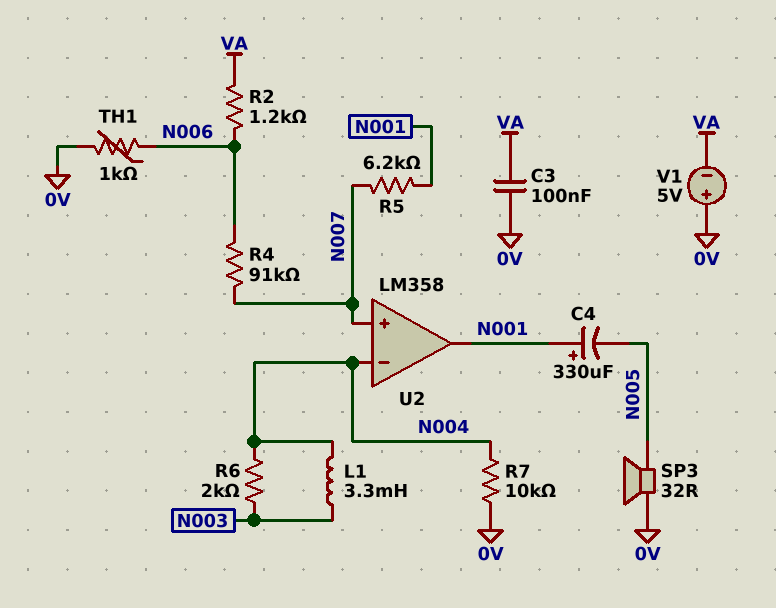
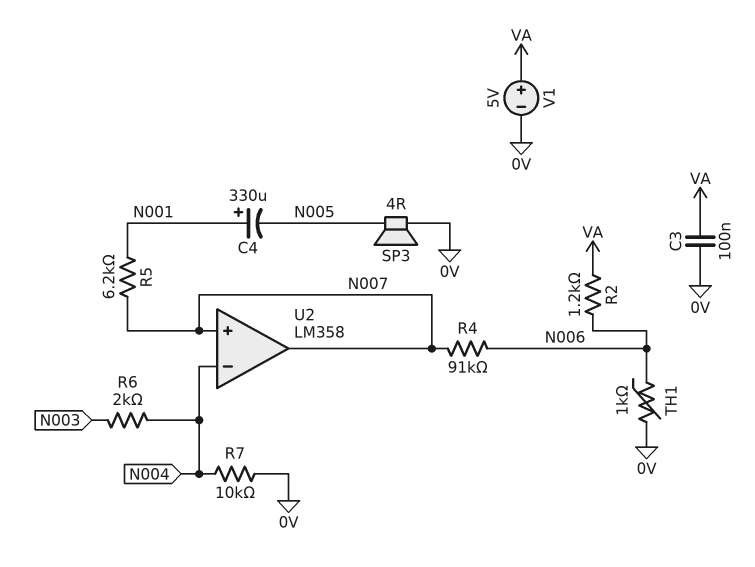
L1: 3.3mH (N003, N004) -> none
SP3: speaker 32R (0V, N005) -> speaker 4R (0V, N005)
U2 pin out: N001 -> N007
V1: 5V (plus 0V, minus VA) -> 5V (plus VA, minus 0V)

